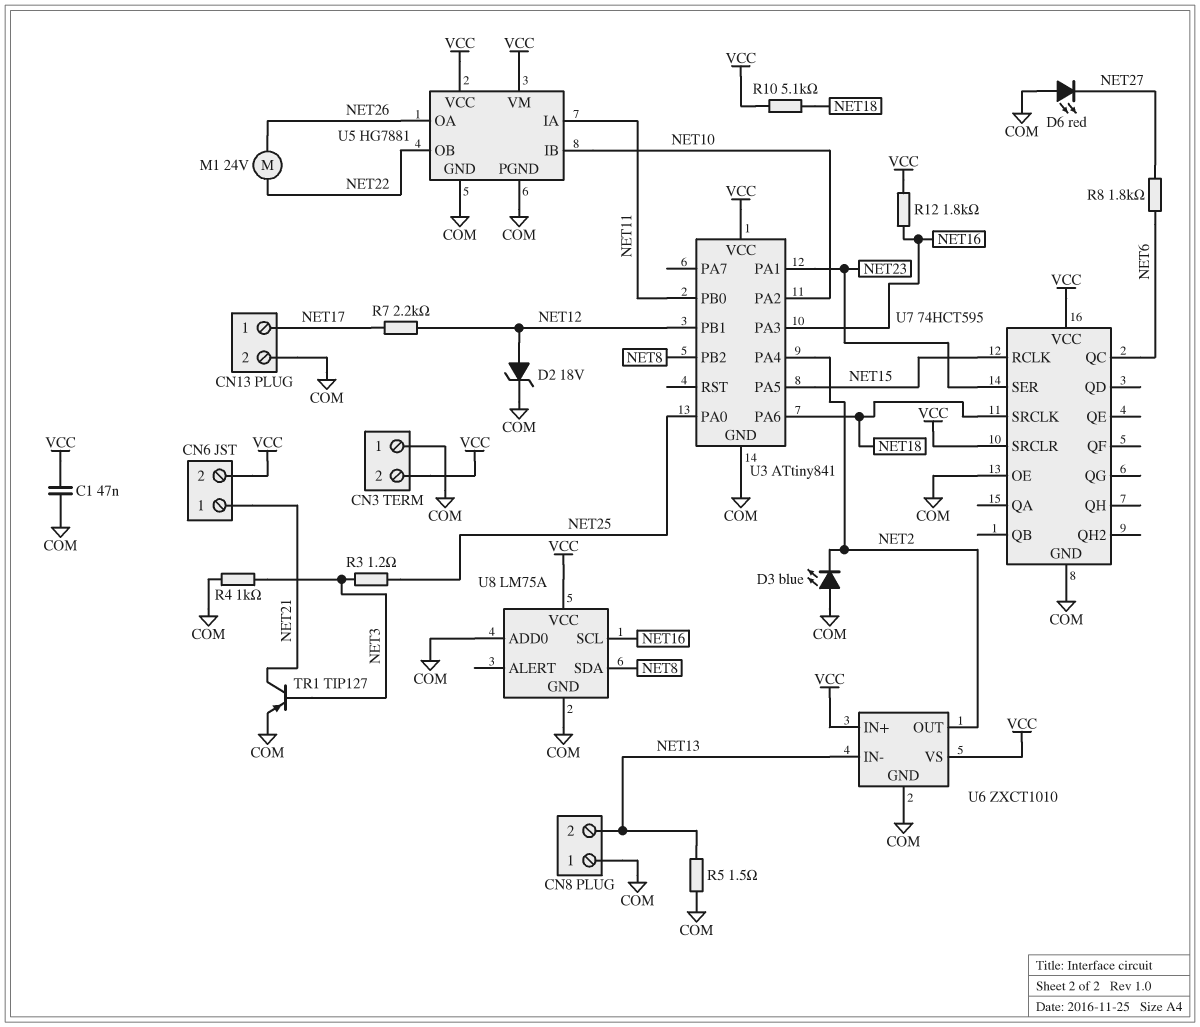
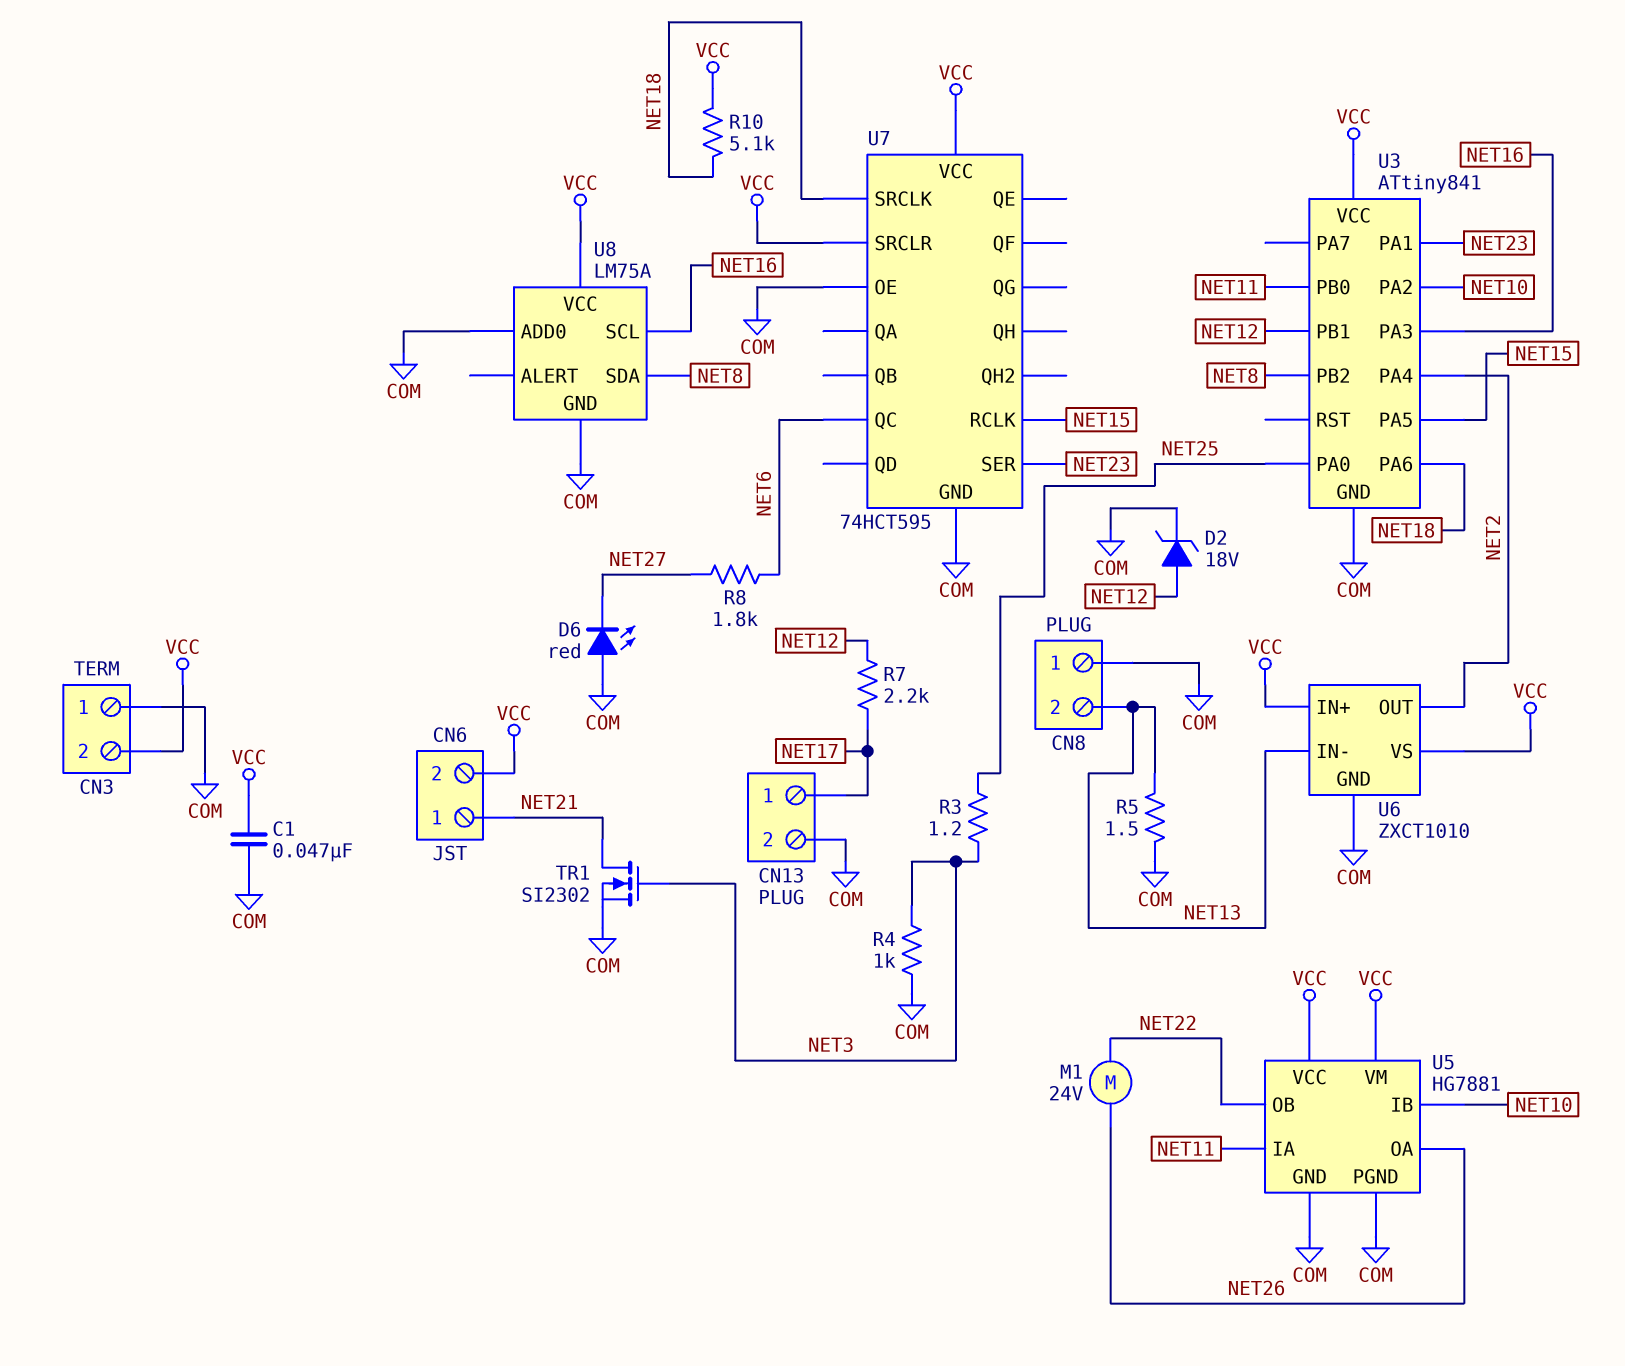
D3: LED blue (A COM, K NET2) -> none
R12: 1.8k (NET16, VCC) -> none
TR1: PNP TIP127 (B NET3, C NET21, E COM) -> NMOS SI2302 (G NET3, D NET21, S COM)

